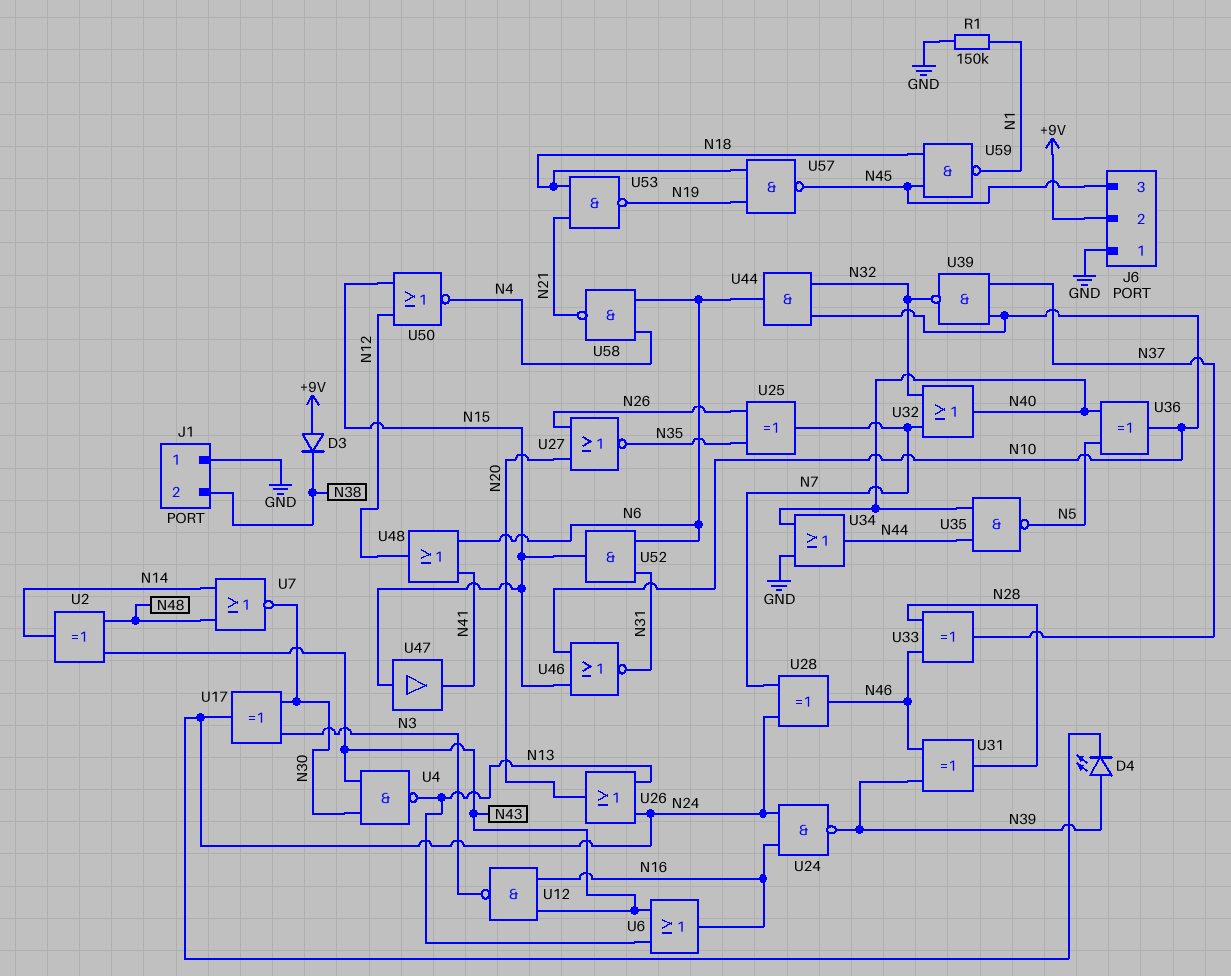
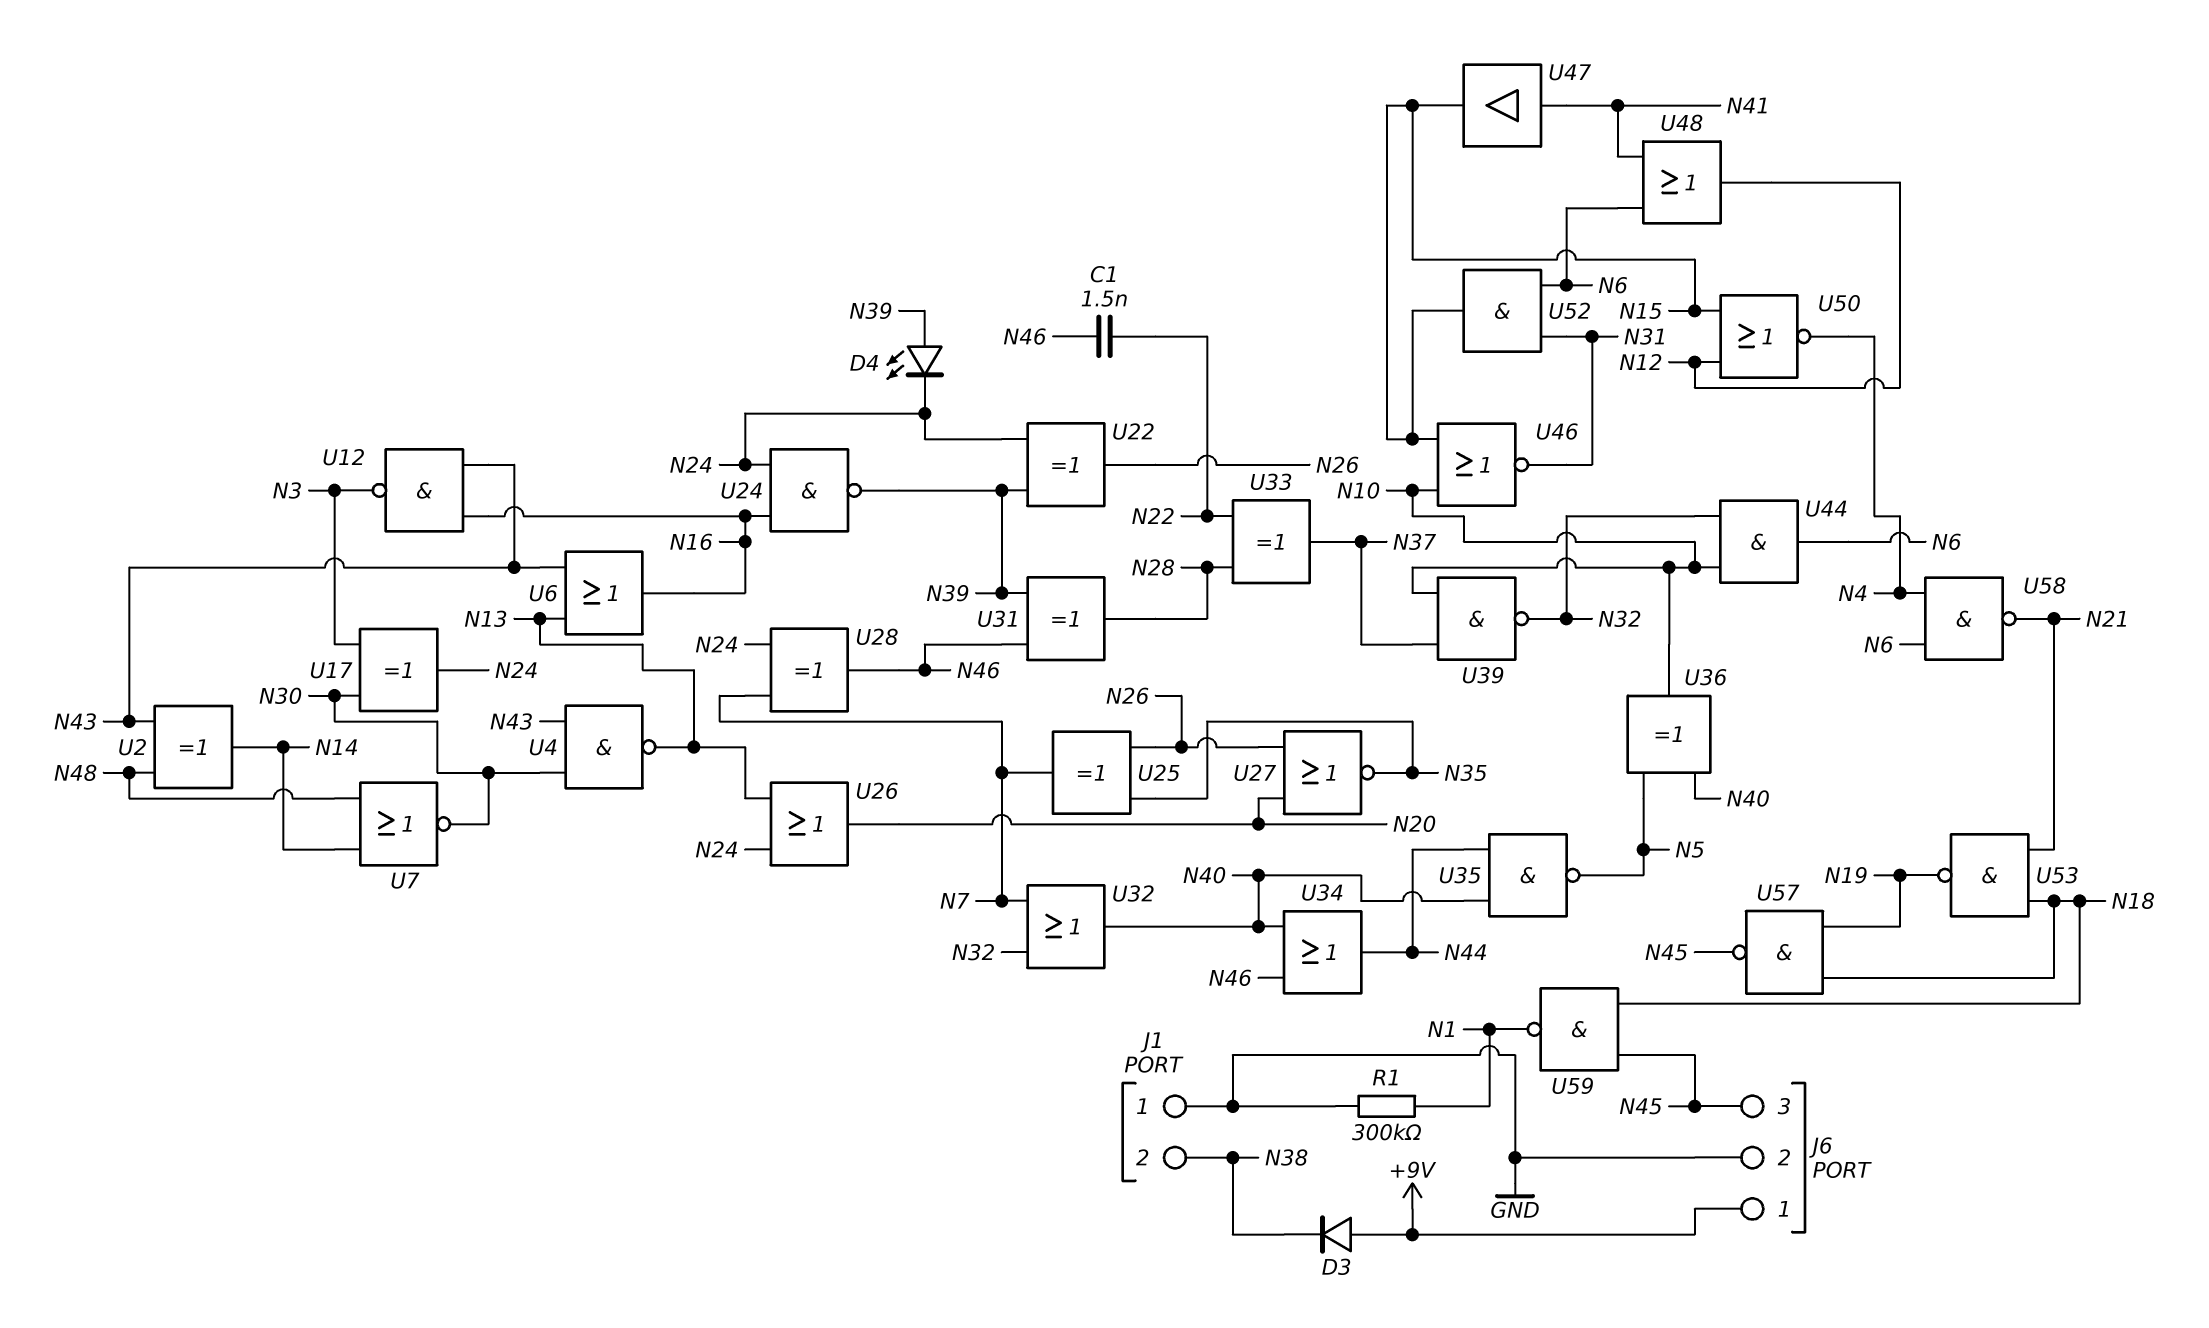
C1: none -> 1.5nF (N22, N46)
J6 pin 1: GND -> +9V
J6 pin 2: +9V -> GND
R1: 150k (GND, N1) -> 300k (GND, N1)
U22: none -> XOR (in N24, in N39, out N26)
U33: XOR (in N28, in N46, out N37) -> XOR (in N22, in N28, out N37)
U34: OR (in GND, in N40, out N44) -> OR (in N40, in N46, out N44)
U47: buffer (in N15, out N41) -> buffer (in N41, out N15)

